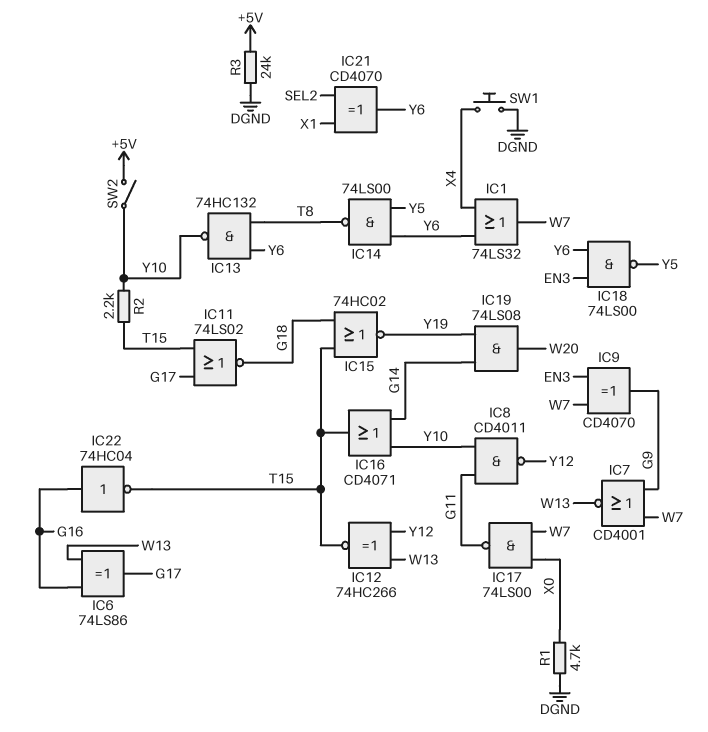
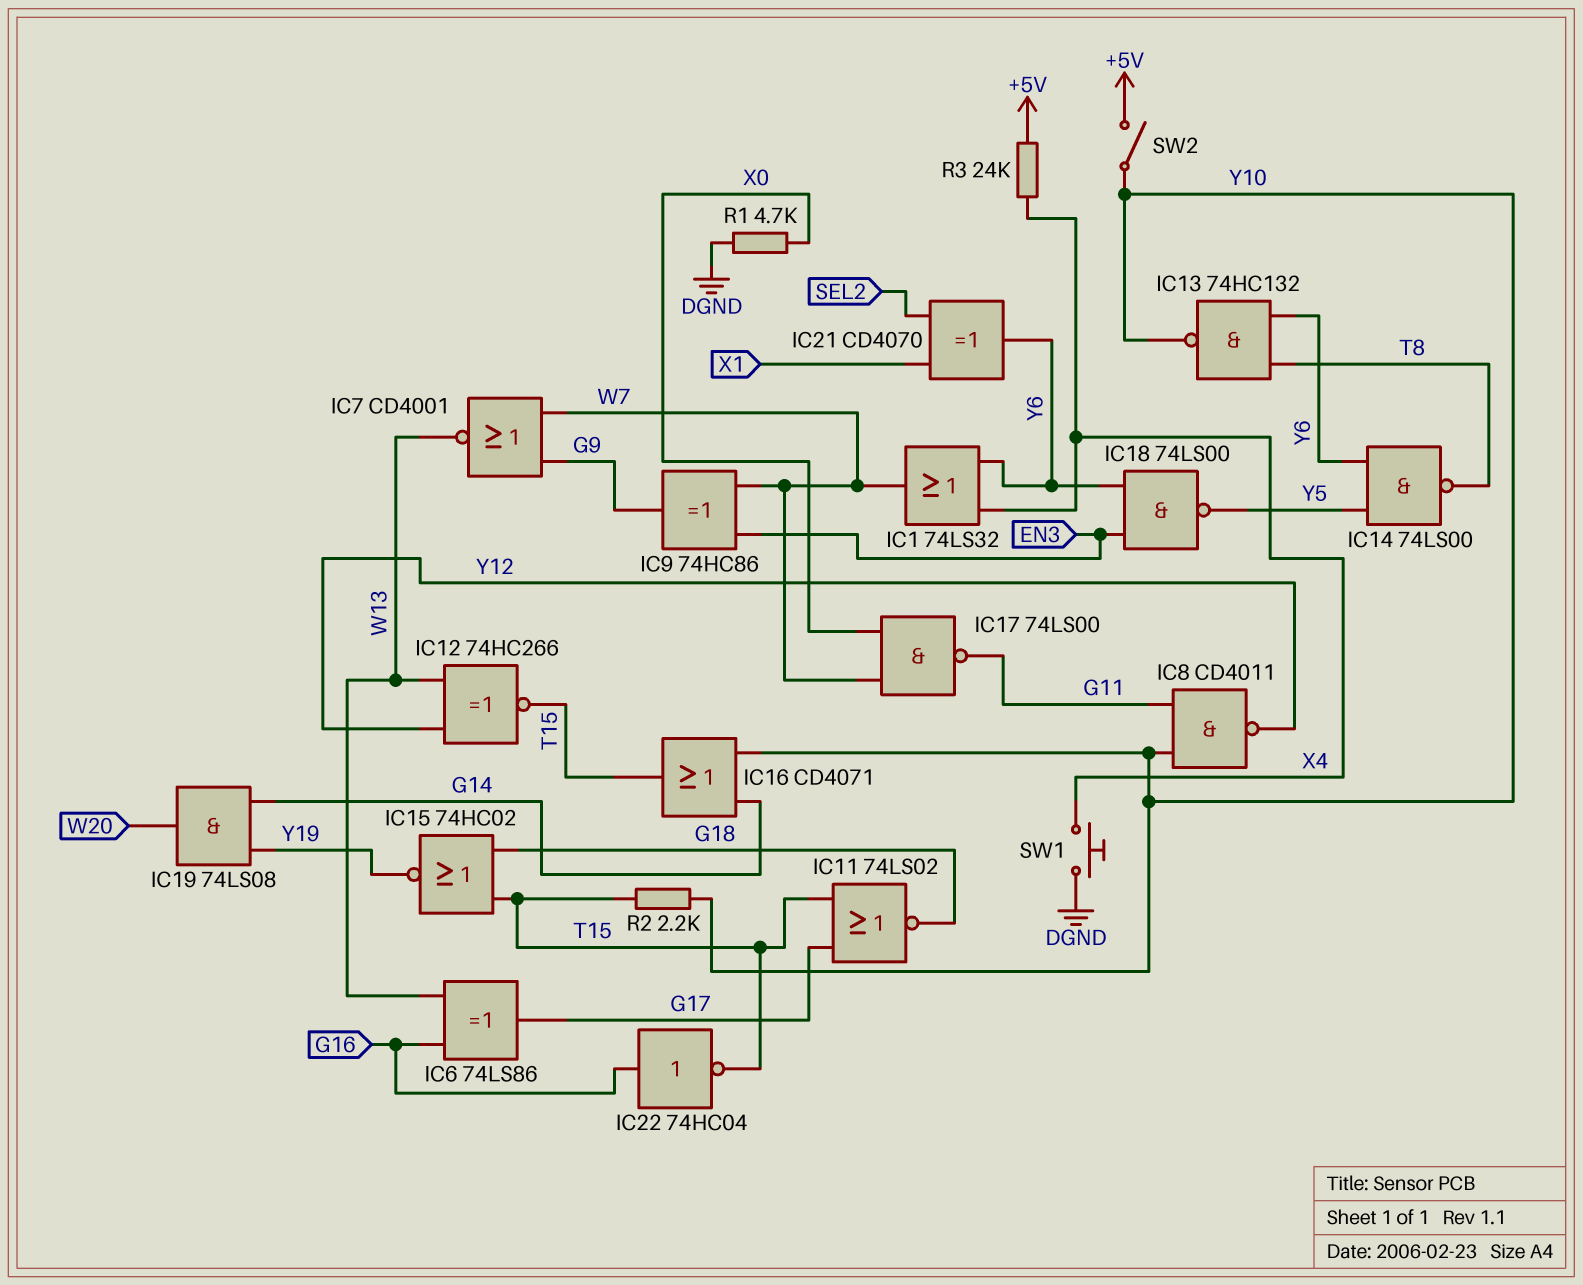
IC9: XOR CD4070 (in EN3, in W7, out G9) -> XOR 74HC86 (in EN3, in W7, out G9)
R3: 24k (+5V, DGND) -> 24k (+5V, X4)

